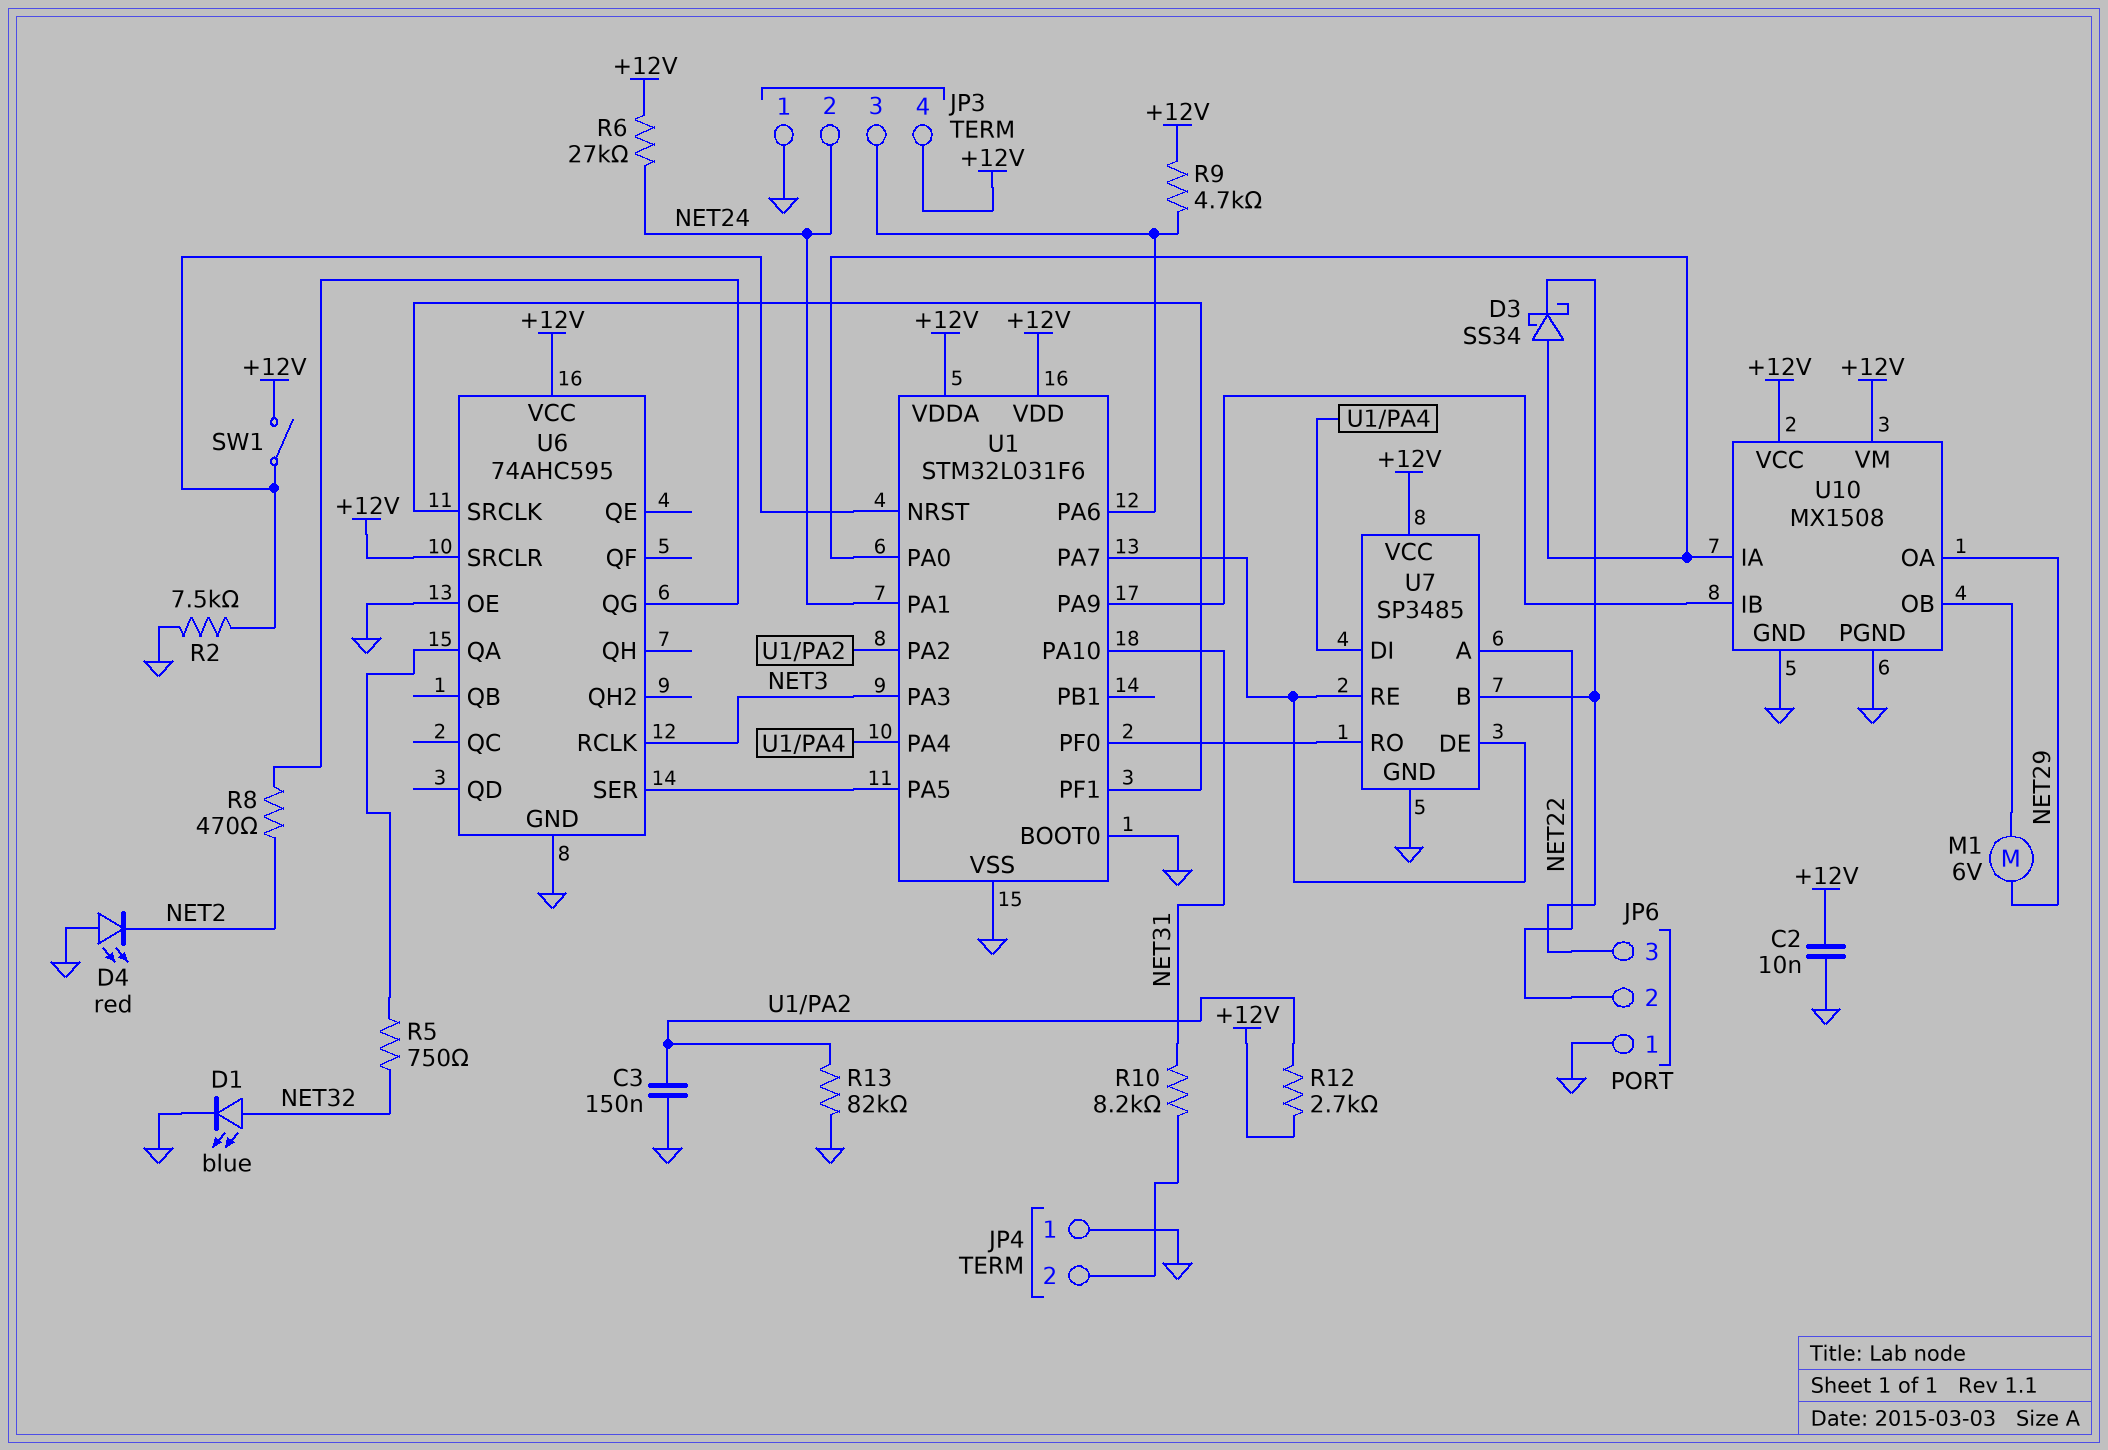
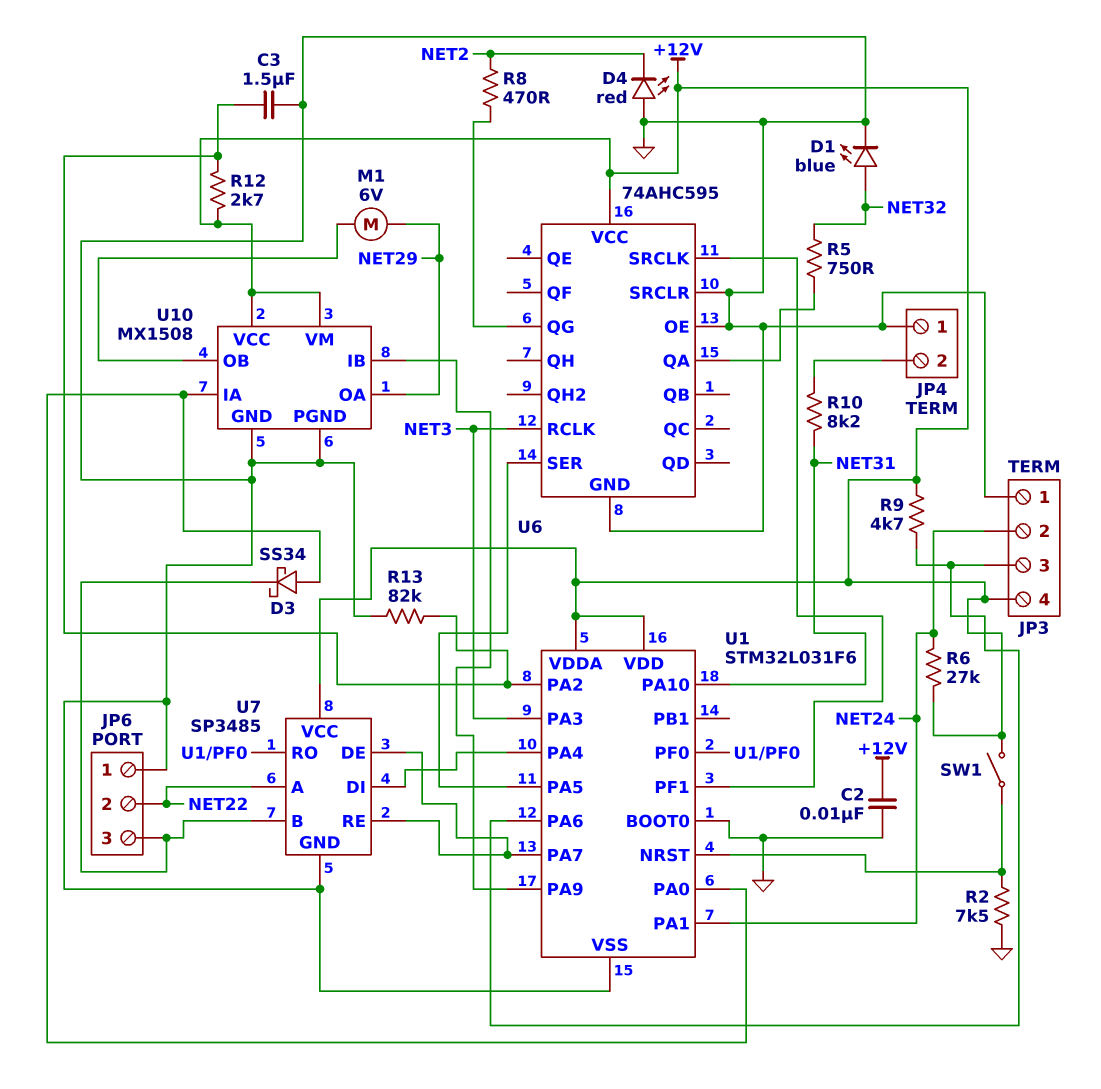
C3: 150nF (GND, U1/PA2) -> 1.5uF (GND, U1/PA2)
U6 pin SRCLR: +12V -> GND

